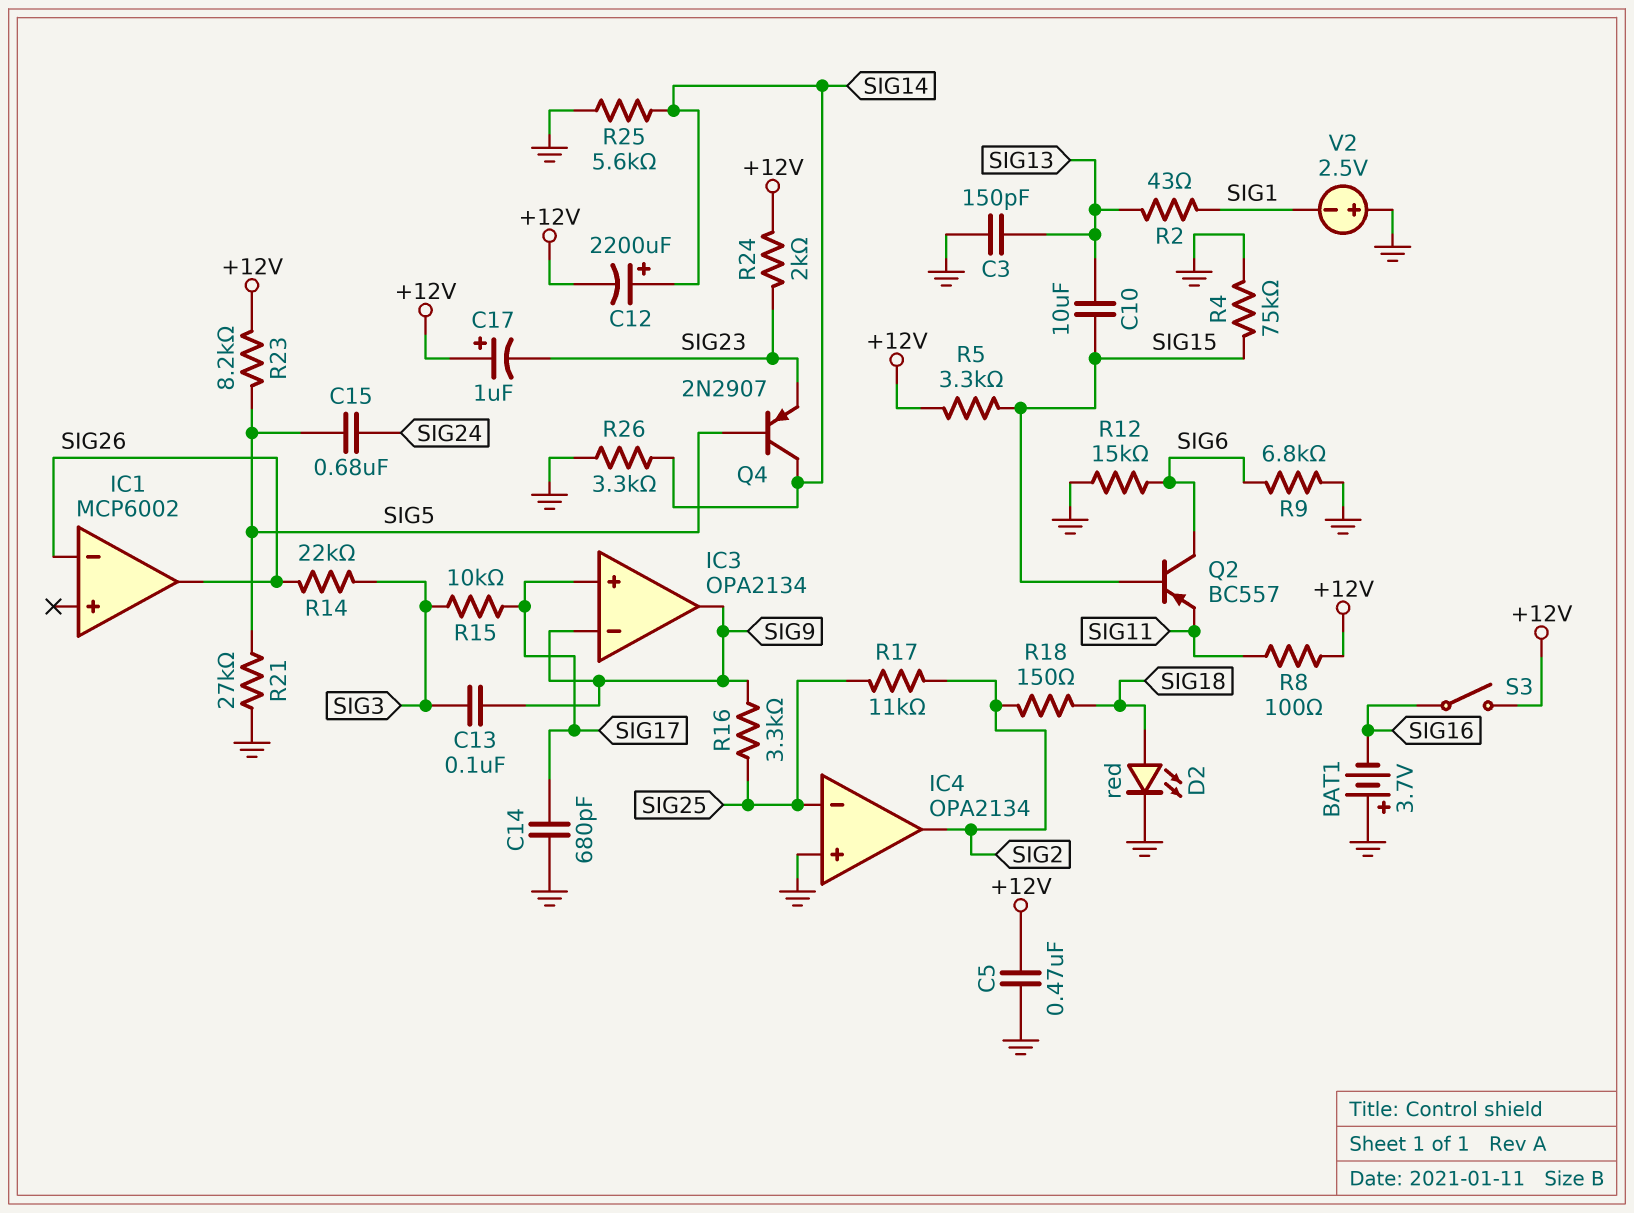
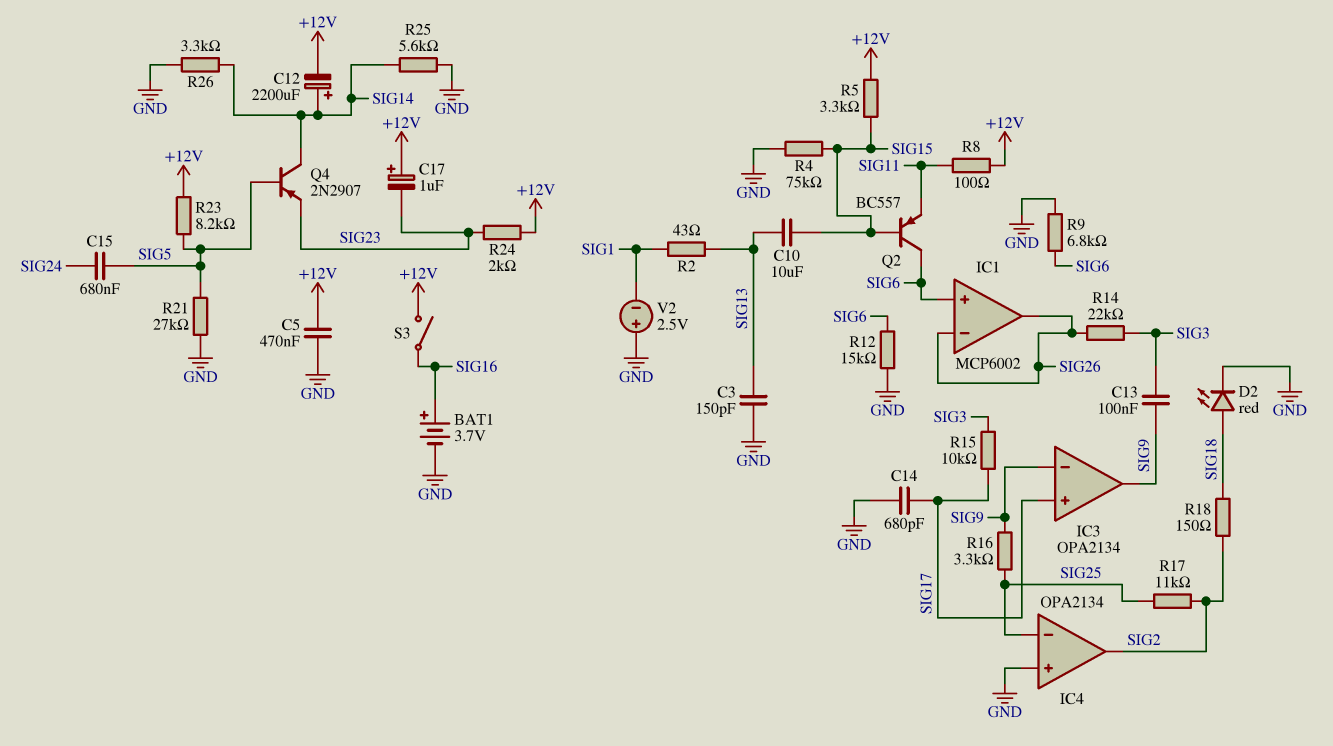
BAT1: 3.7V (plus GND, minus SIG16) -> 3.7V (plus SIG16, minus GND)
IC1 pin in+: none -> SIG6

